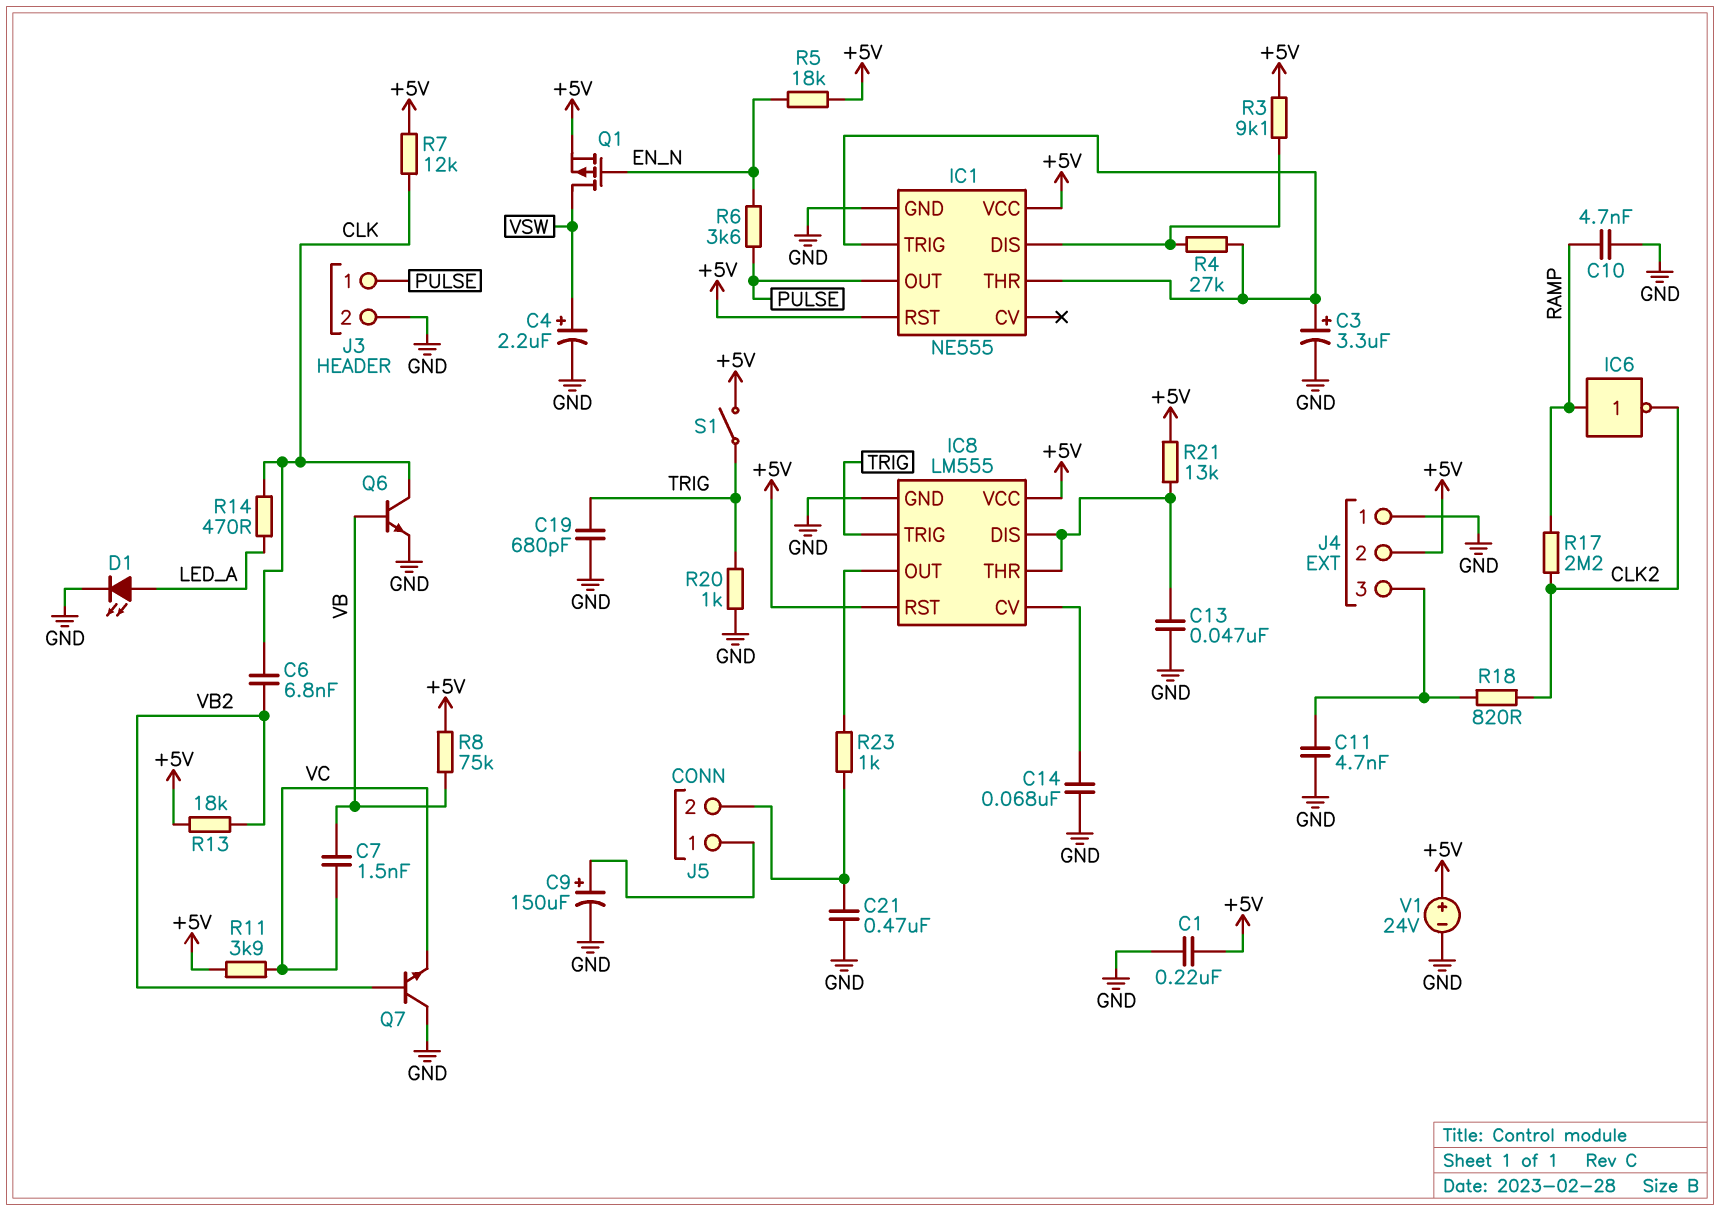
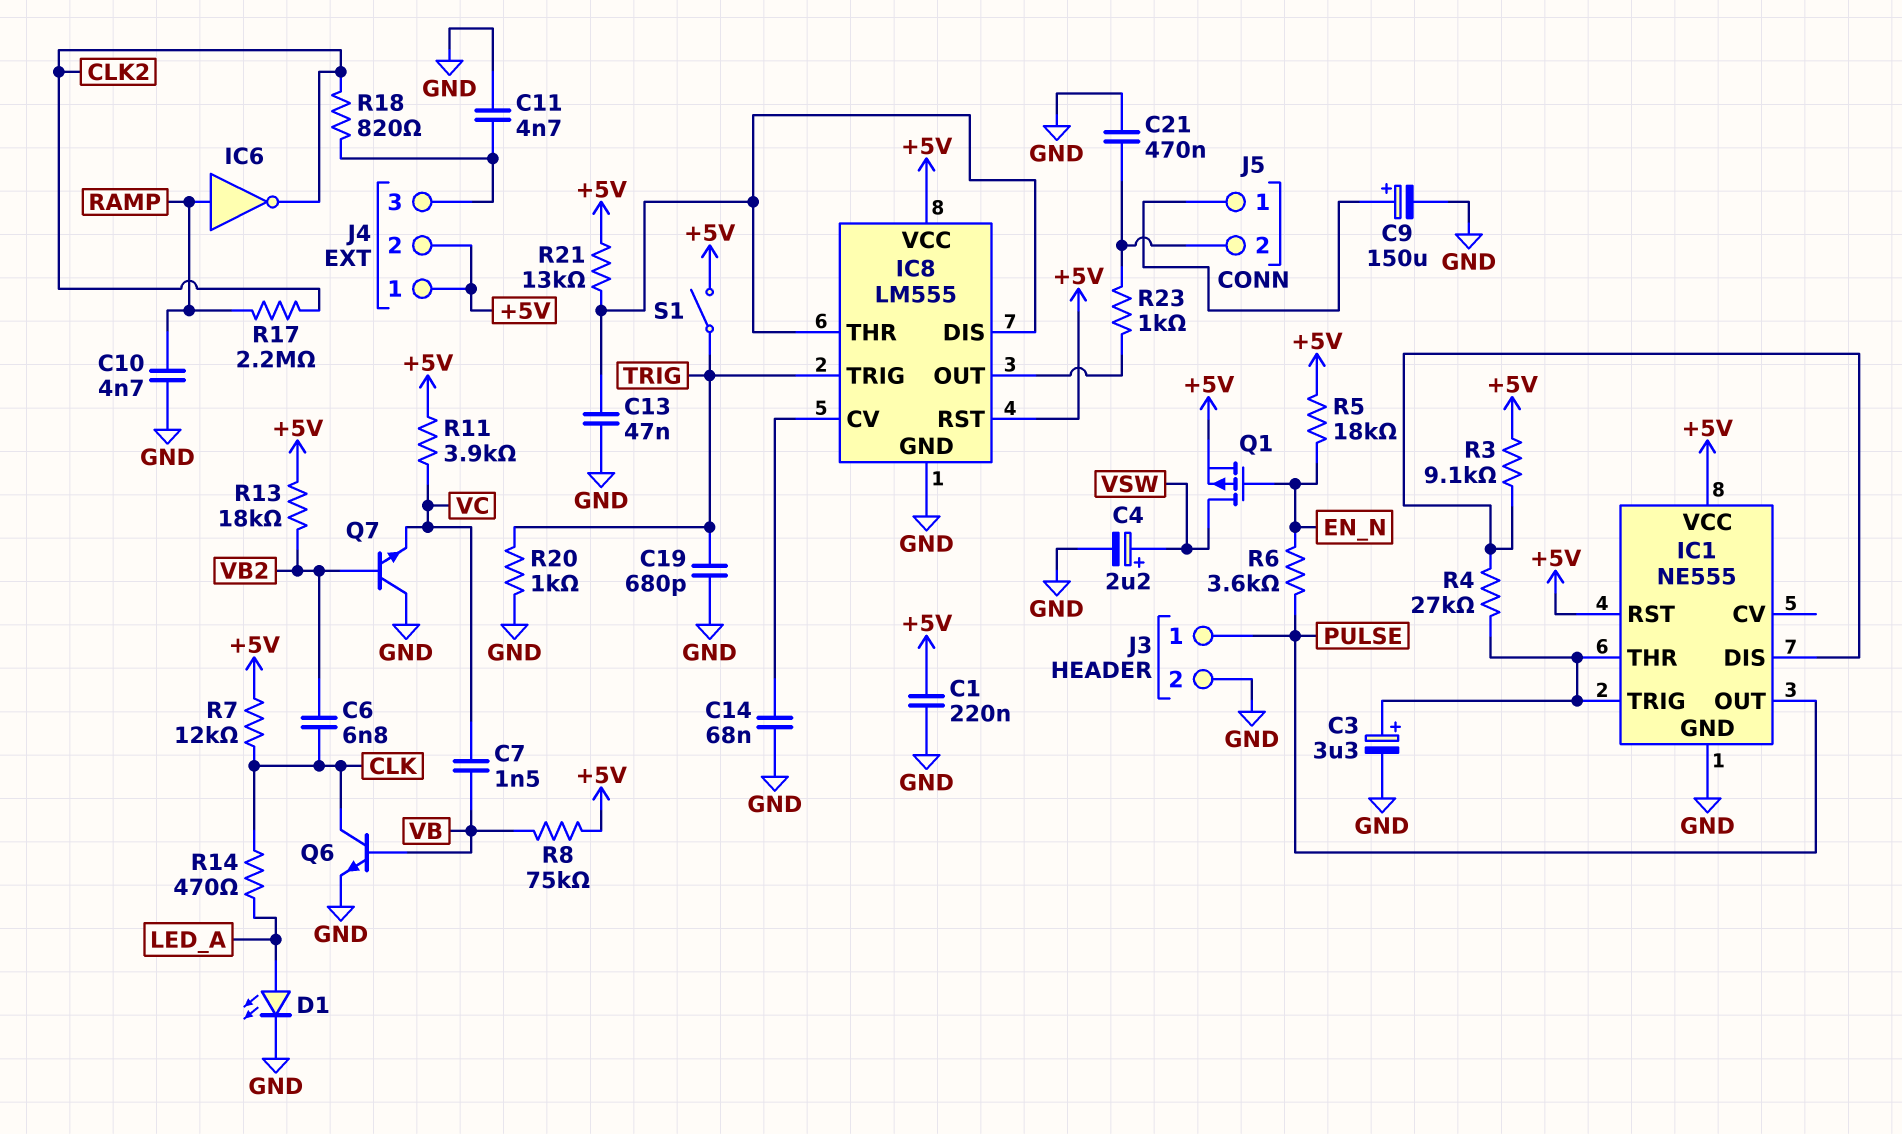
J4 pin 1: GND -> +5V
V1: 24V (plus +5V, minus GND) -> none

